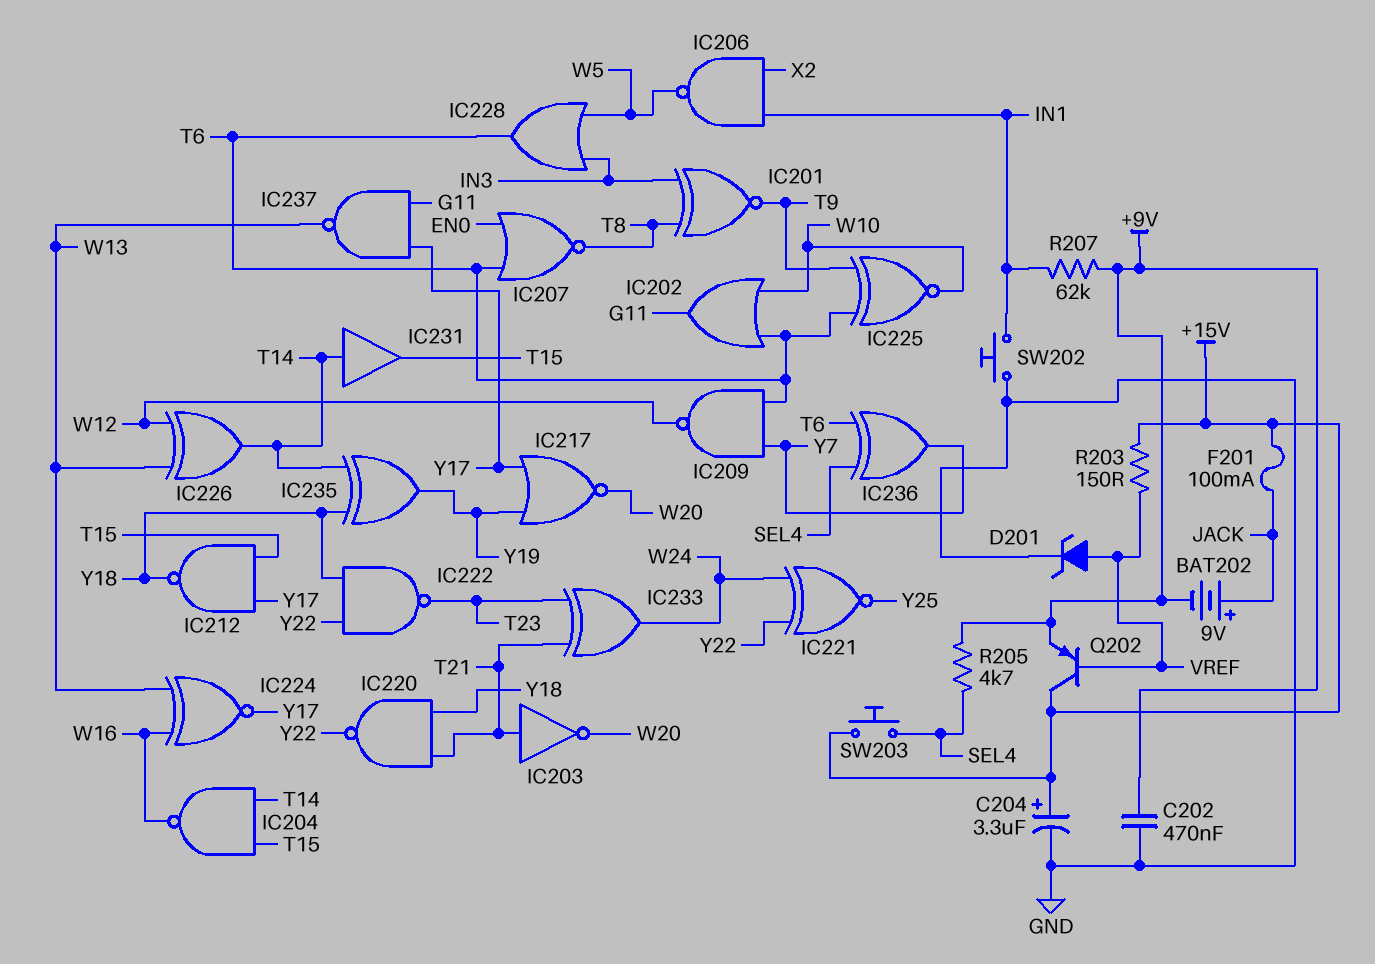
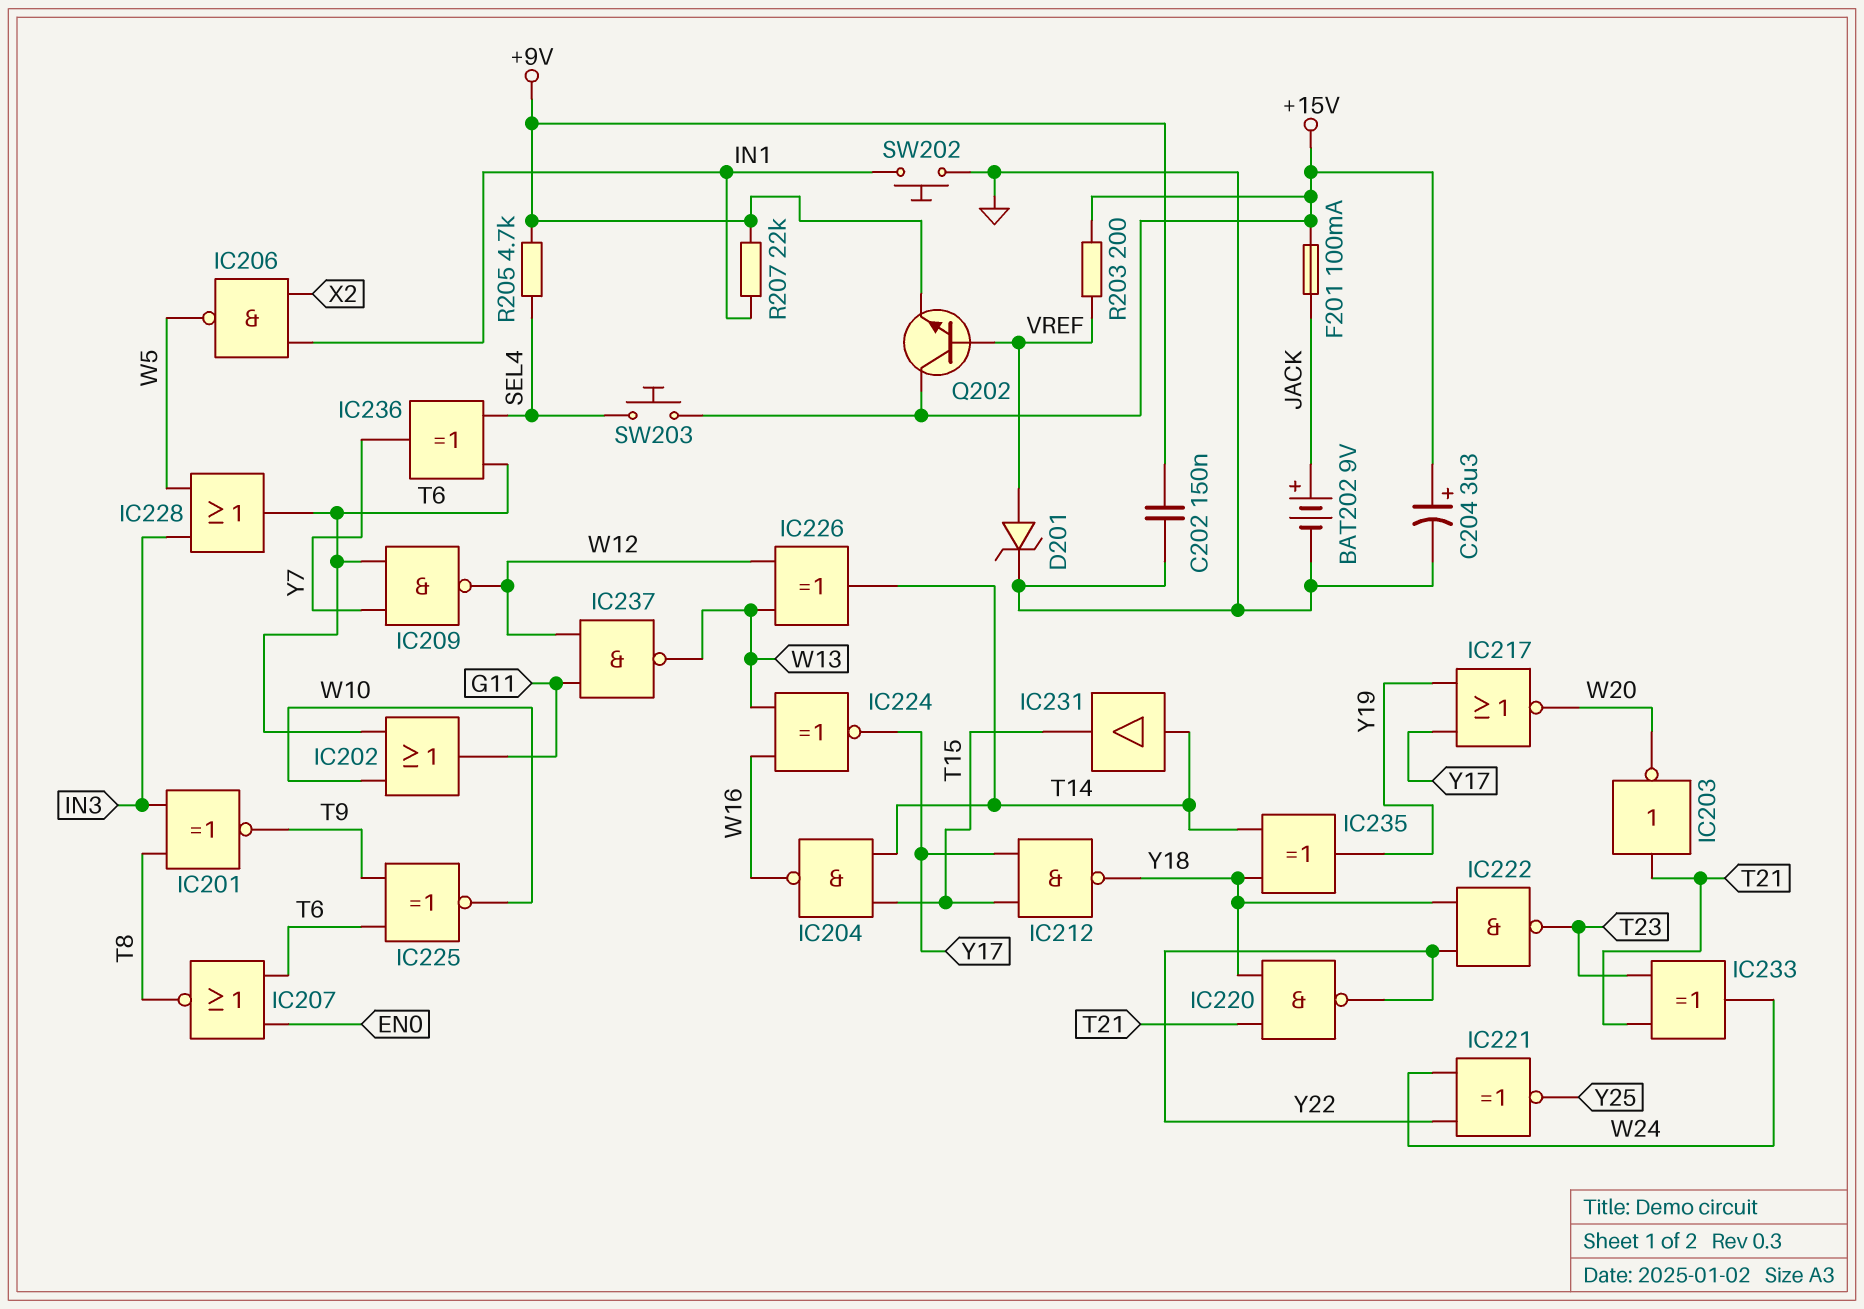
BAT202: 9V (plus JACK, minus +9V) -> 9V (plus JACK, minus GND)
C202: 470nF (+9V, GND) -> 150nF (+9V, GND)
IC237: NAND (in G11, in Y17, out W13) -> NAND (in G11, in W12, out W13)
Q202: PNP (B VREF, C +15V, E +9V) -> NPN (B VREF, C +15V, E +9V)
R203: 150 (+15V, VREF) -> 200 (+15V, VREF)
R207: 62k (+9V, IN1) -> 22k (+9V, IN1)

